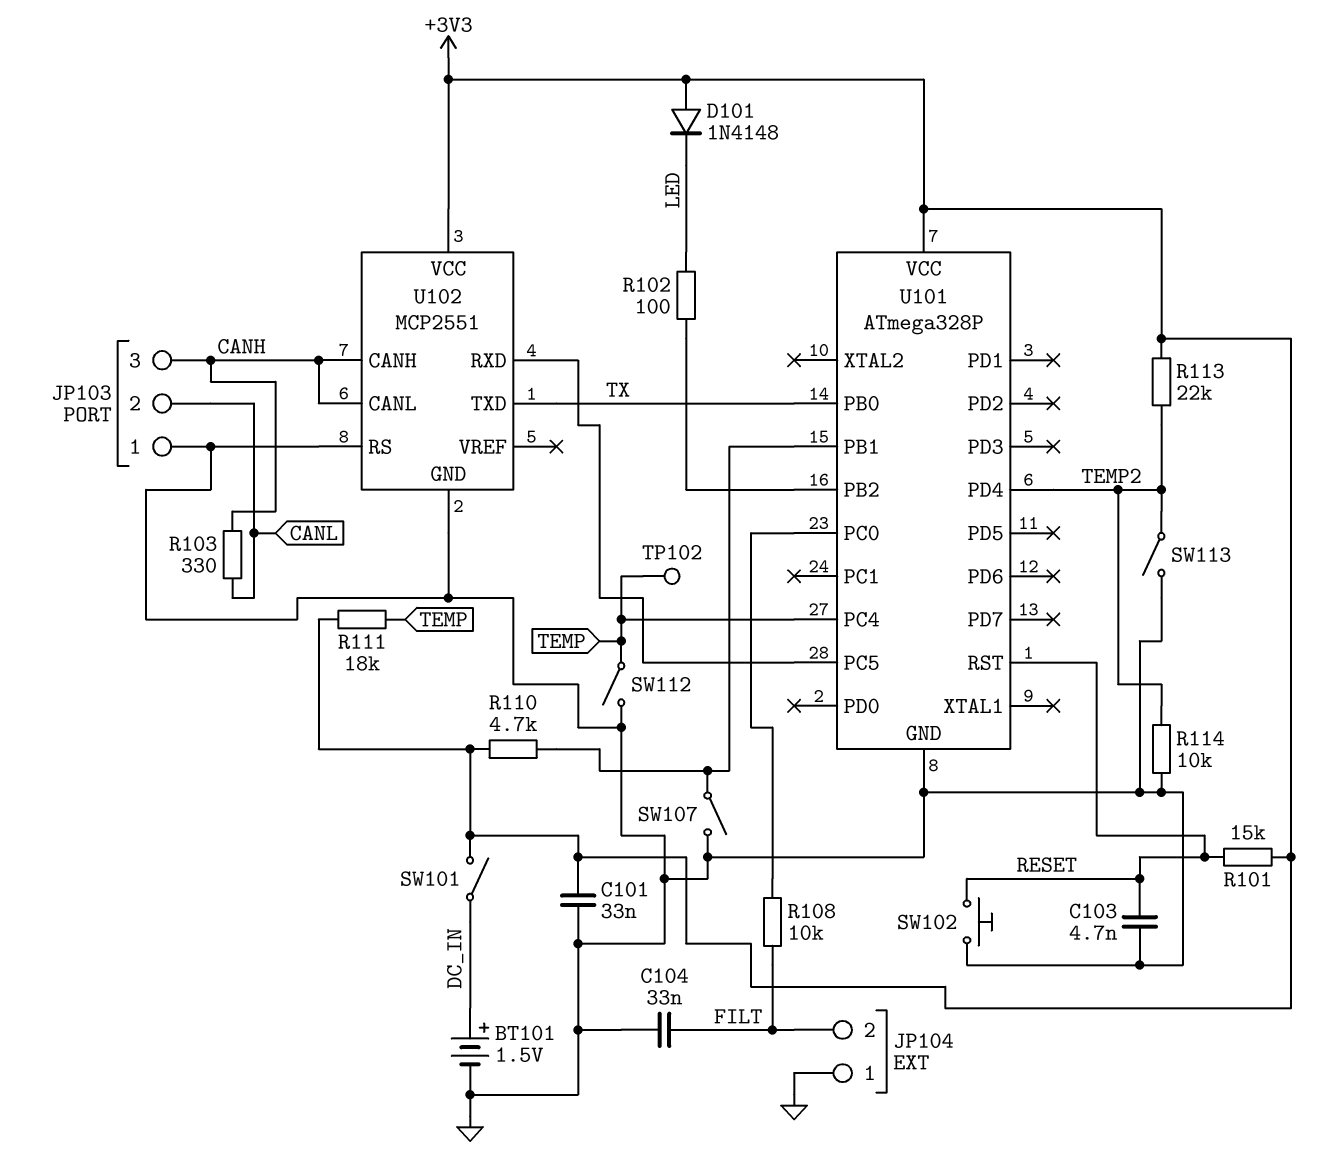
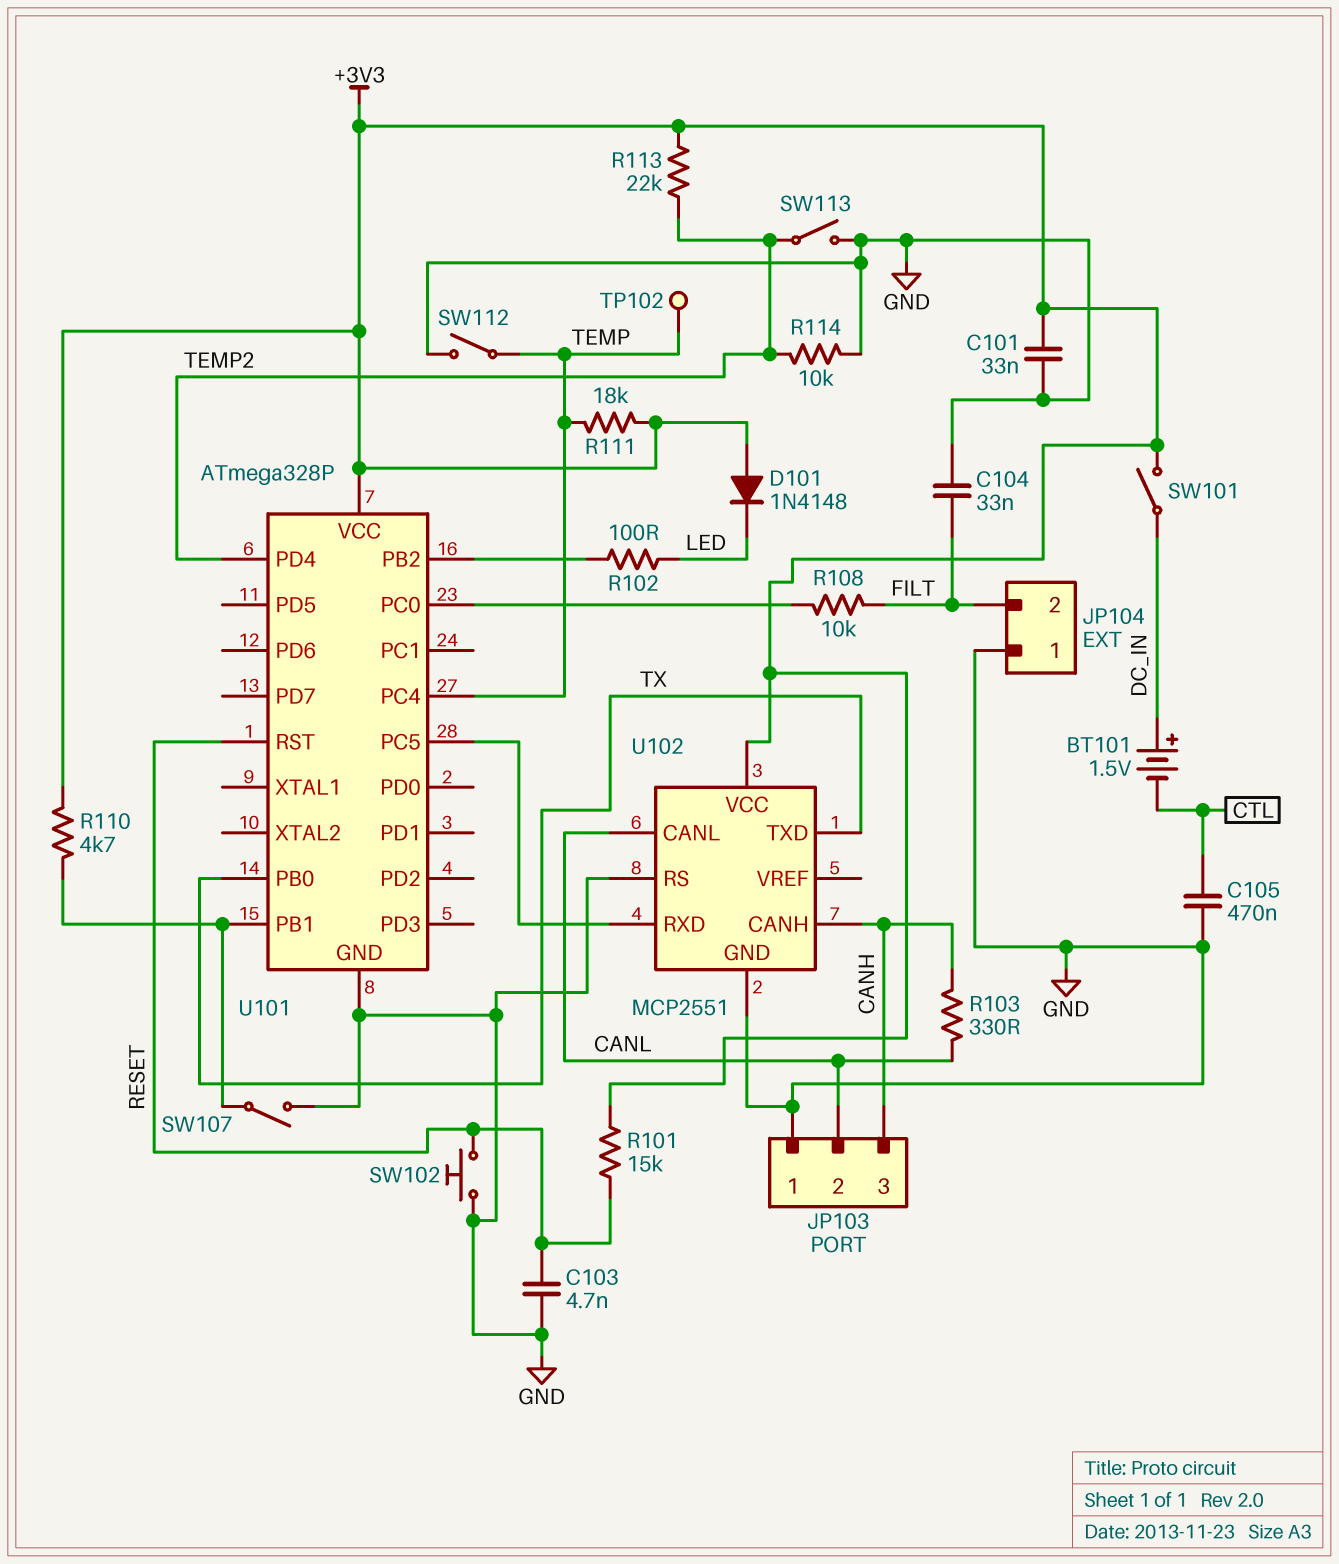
BT101: 1.5V (plus DC_IN, minus GND) -> 1.5V (plus DC_IN, minus CTL)
C105: none -> 470nF (CTL, GND)
U102 pin CANL: CANH -> CANL

